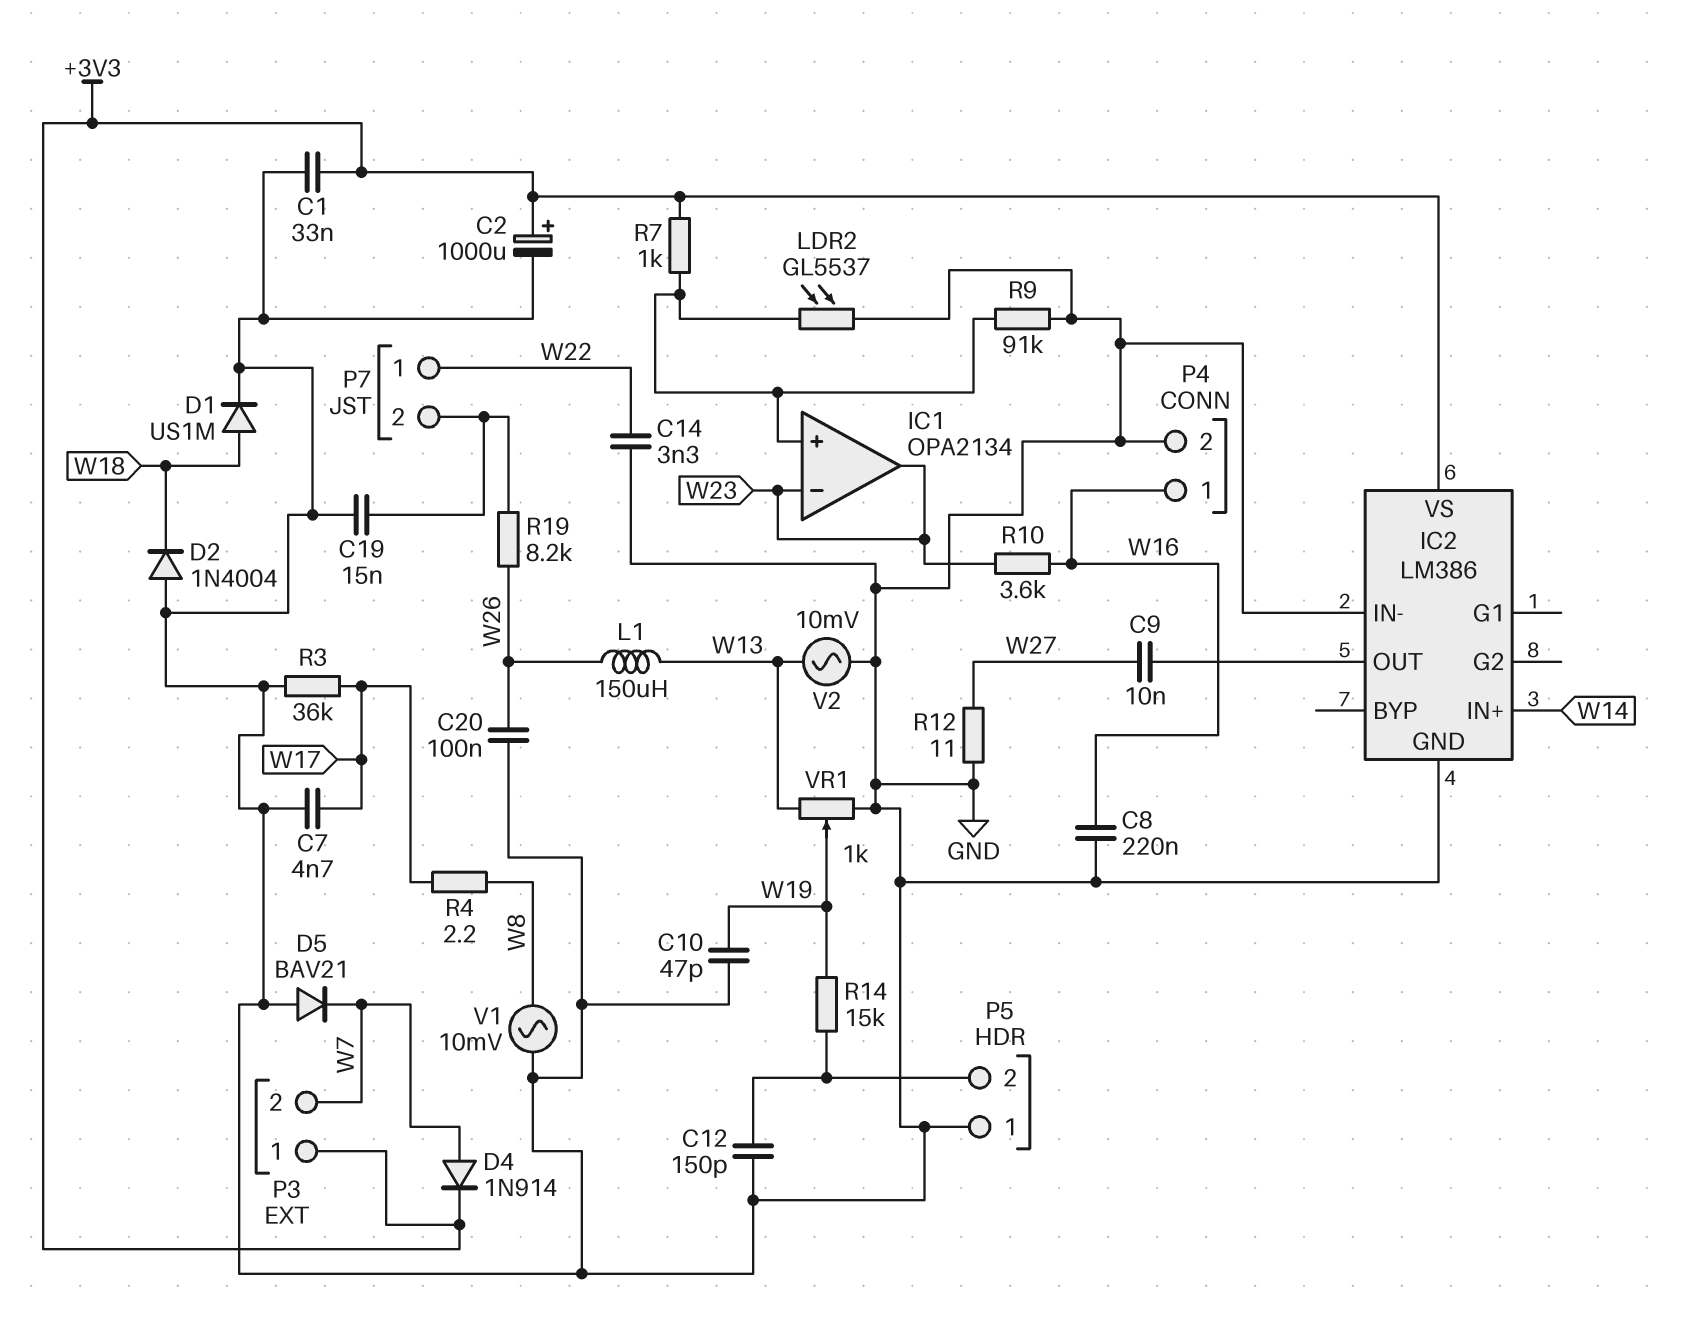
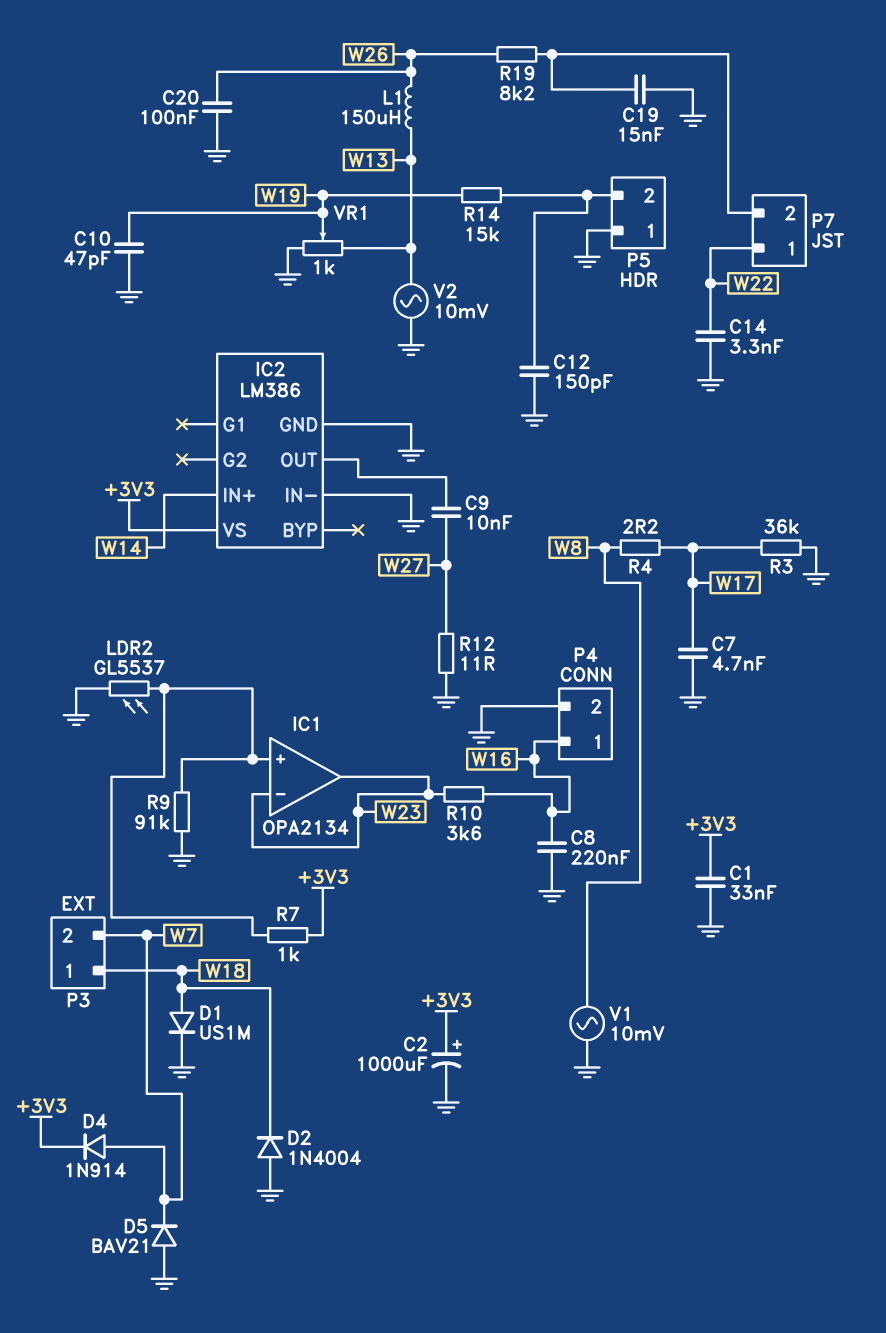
P3 pin 1: +3V3 -> W18

